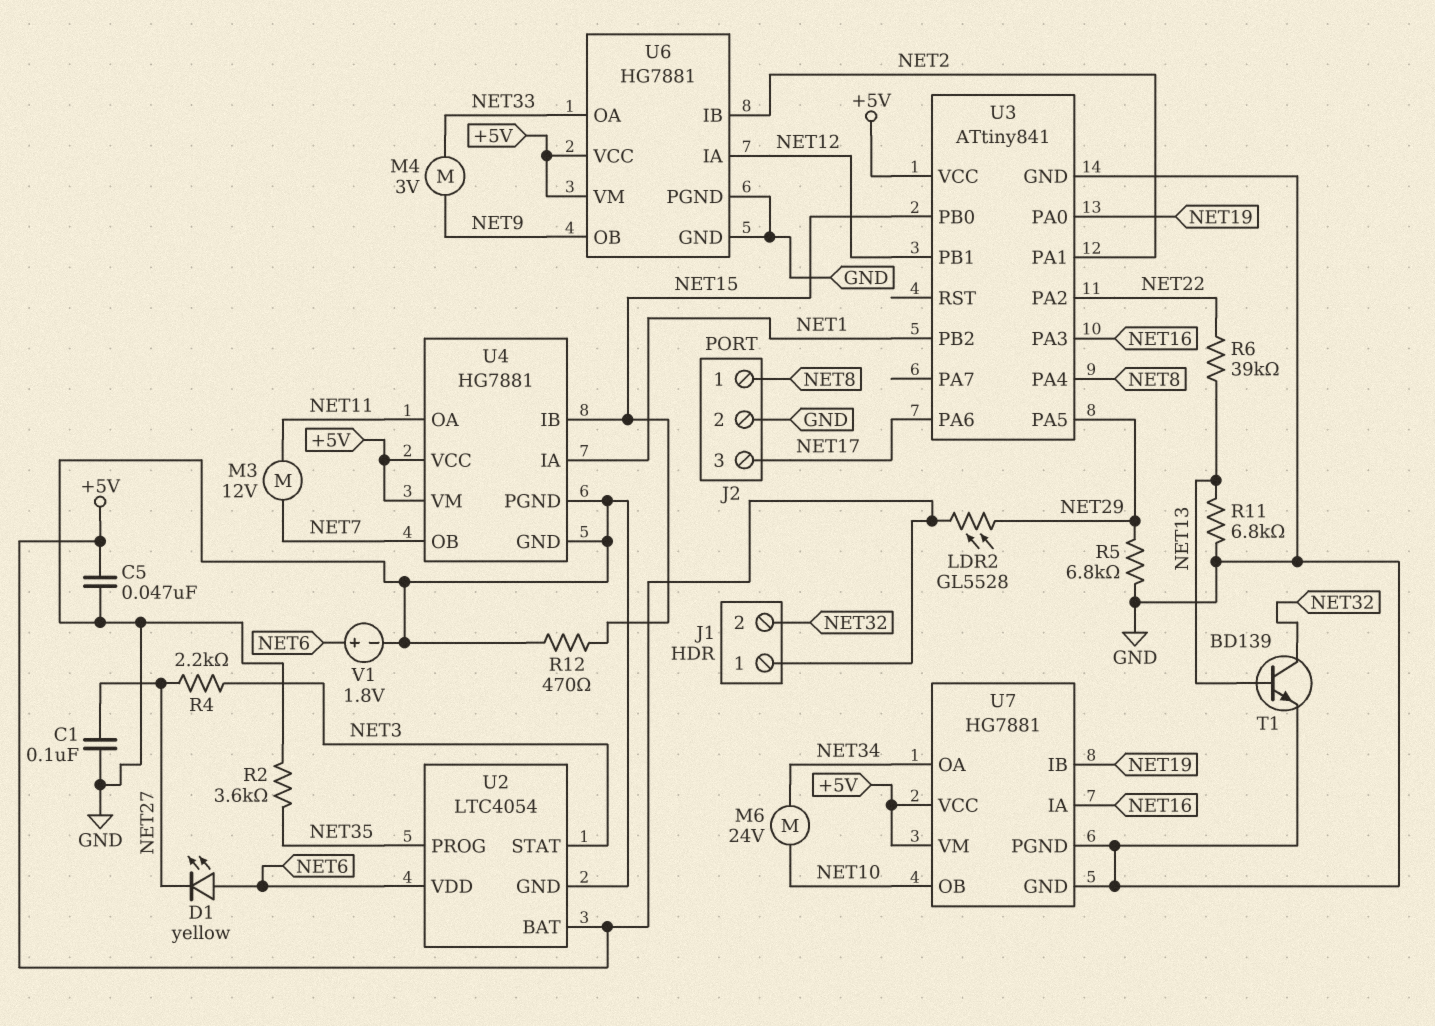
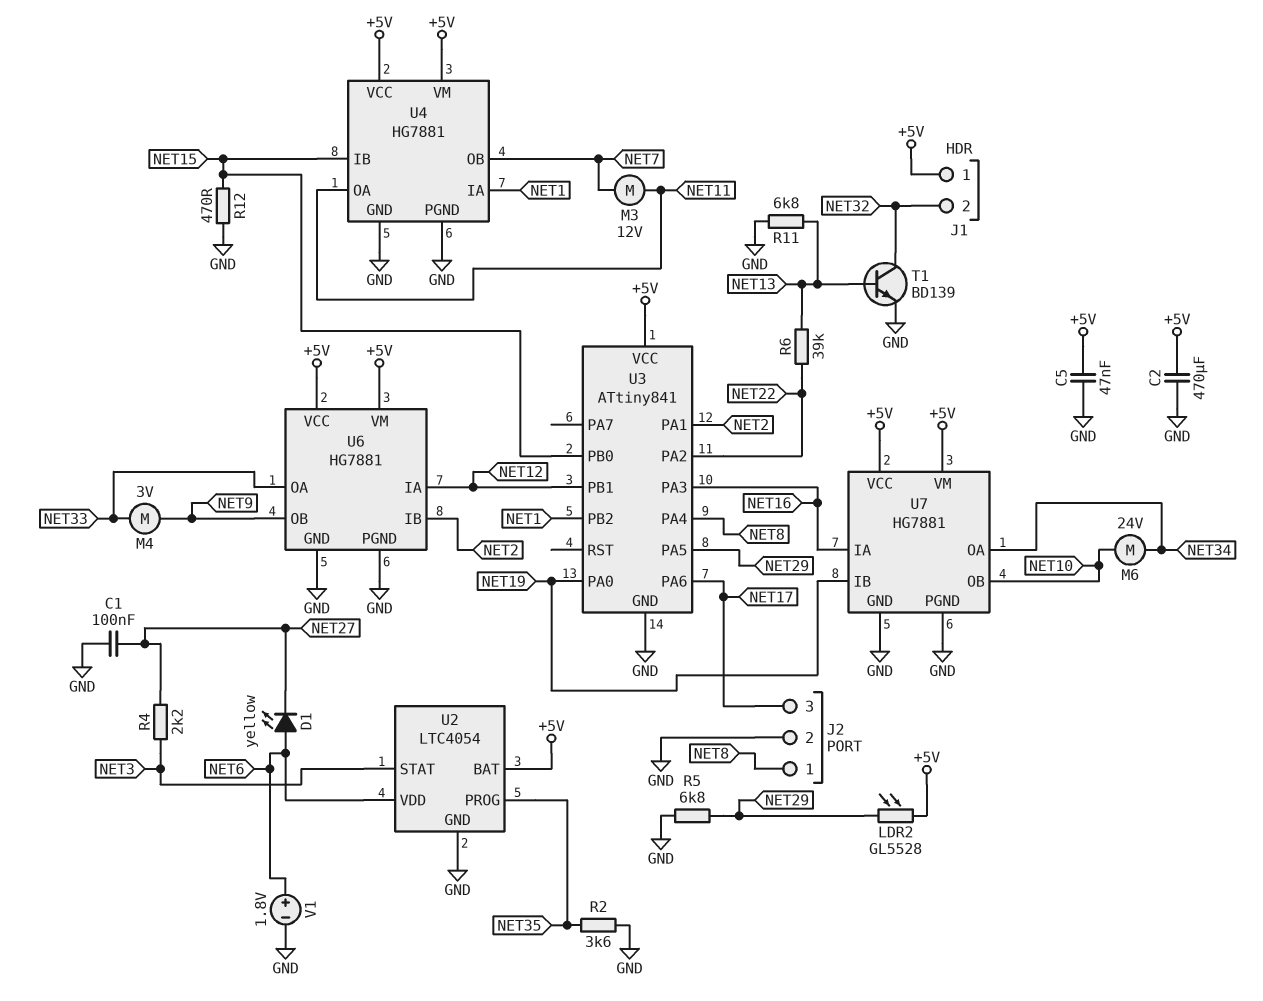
C2: none -> 470uF (+5V, GND)

